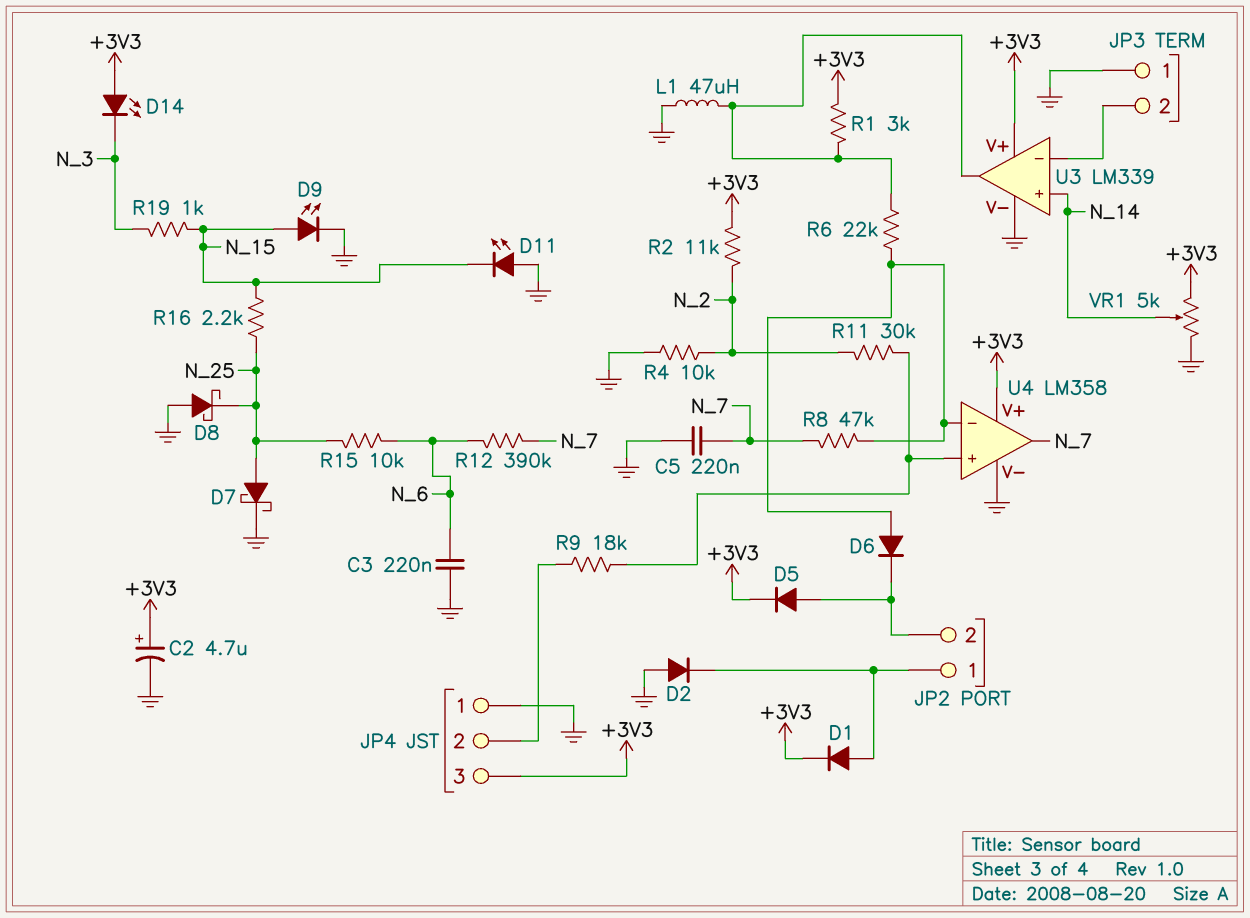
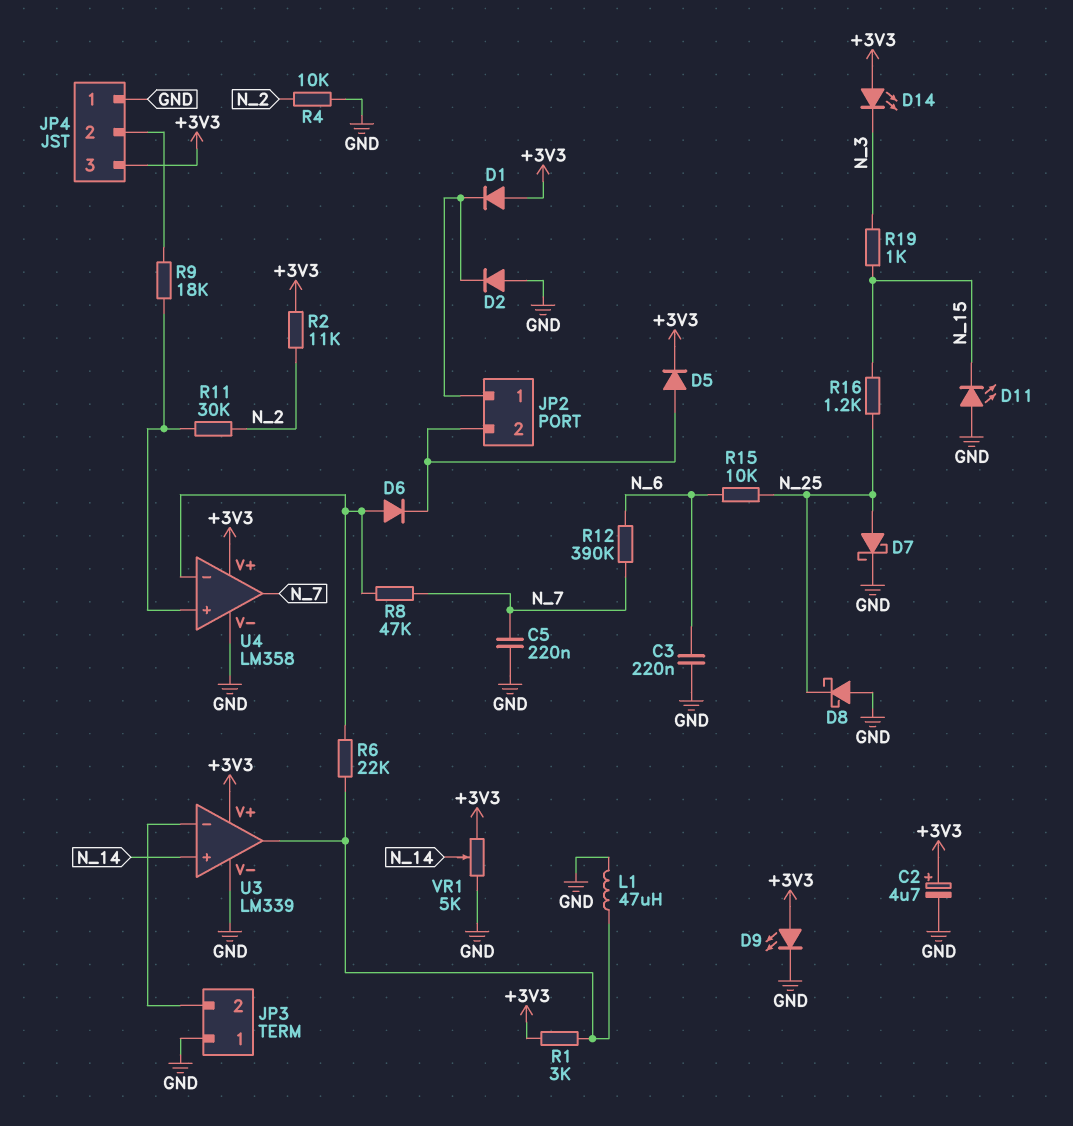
D1: diode (A JP2/1, K +3V3) -> diode (A +3V3, K JP2/1)
D9: LED (A N_15, K GND) -> LED (A +3V3, K GND)
R16: 2.2k (N_15, N_25) -> 1.2k (N_15, N_25)

